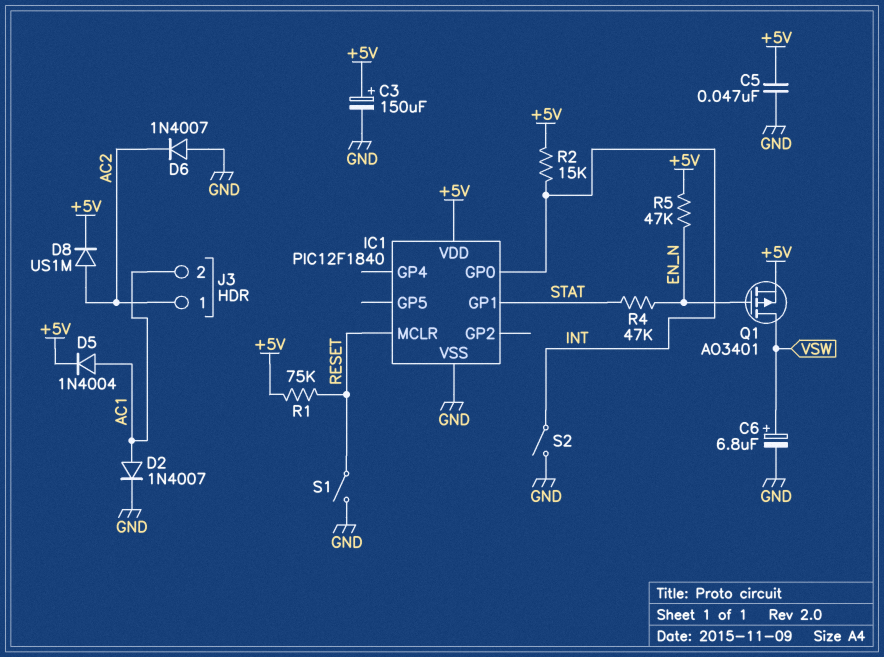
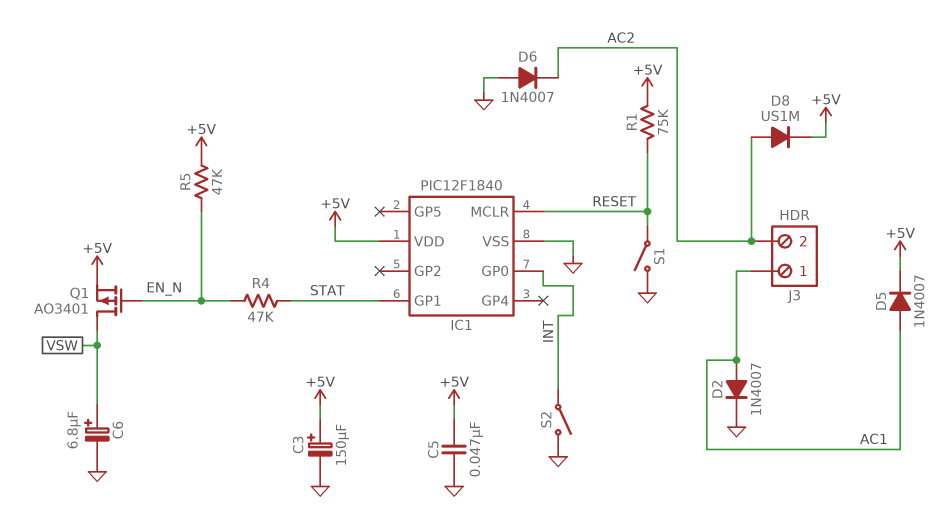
D5: diode 1N4004 (A AC1, K +5V) -> diode 1N4007 (A AC1, K +5V)
J3 pin 1: AC2 -> AC1
J3 pin 2: AC1 -> AC2
R2: 15k (+5V, INT) -> none

